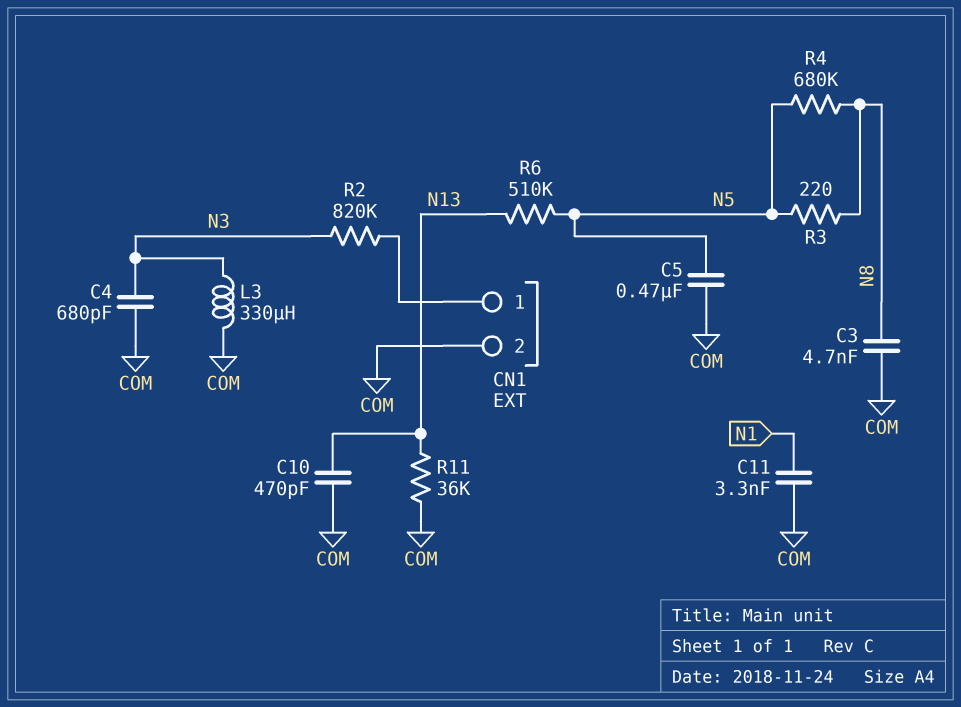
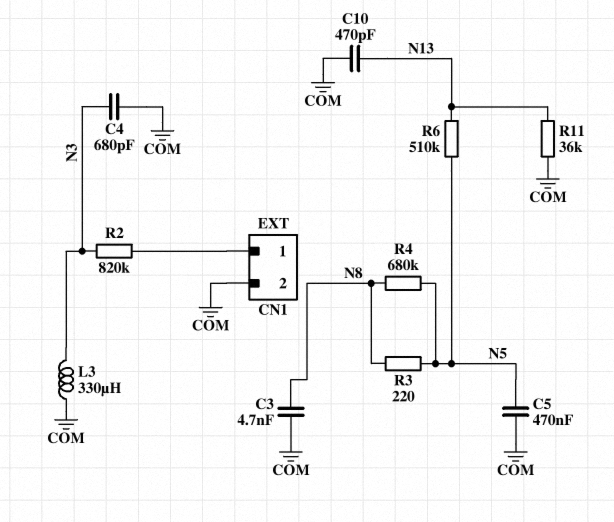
C11: 3.3nF (COM, N1) -> none

